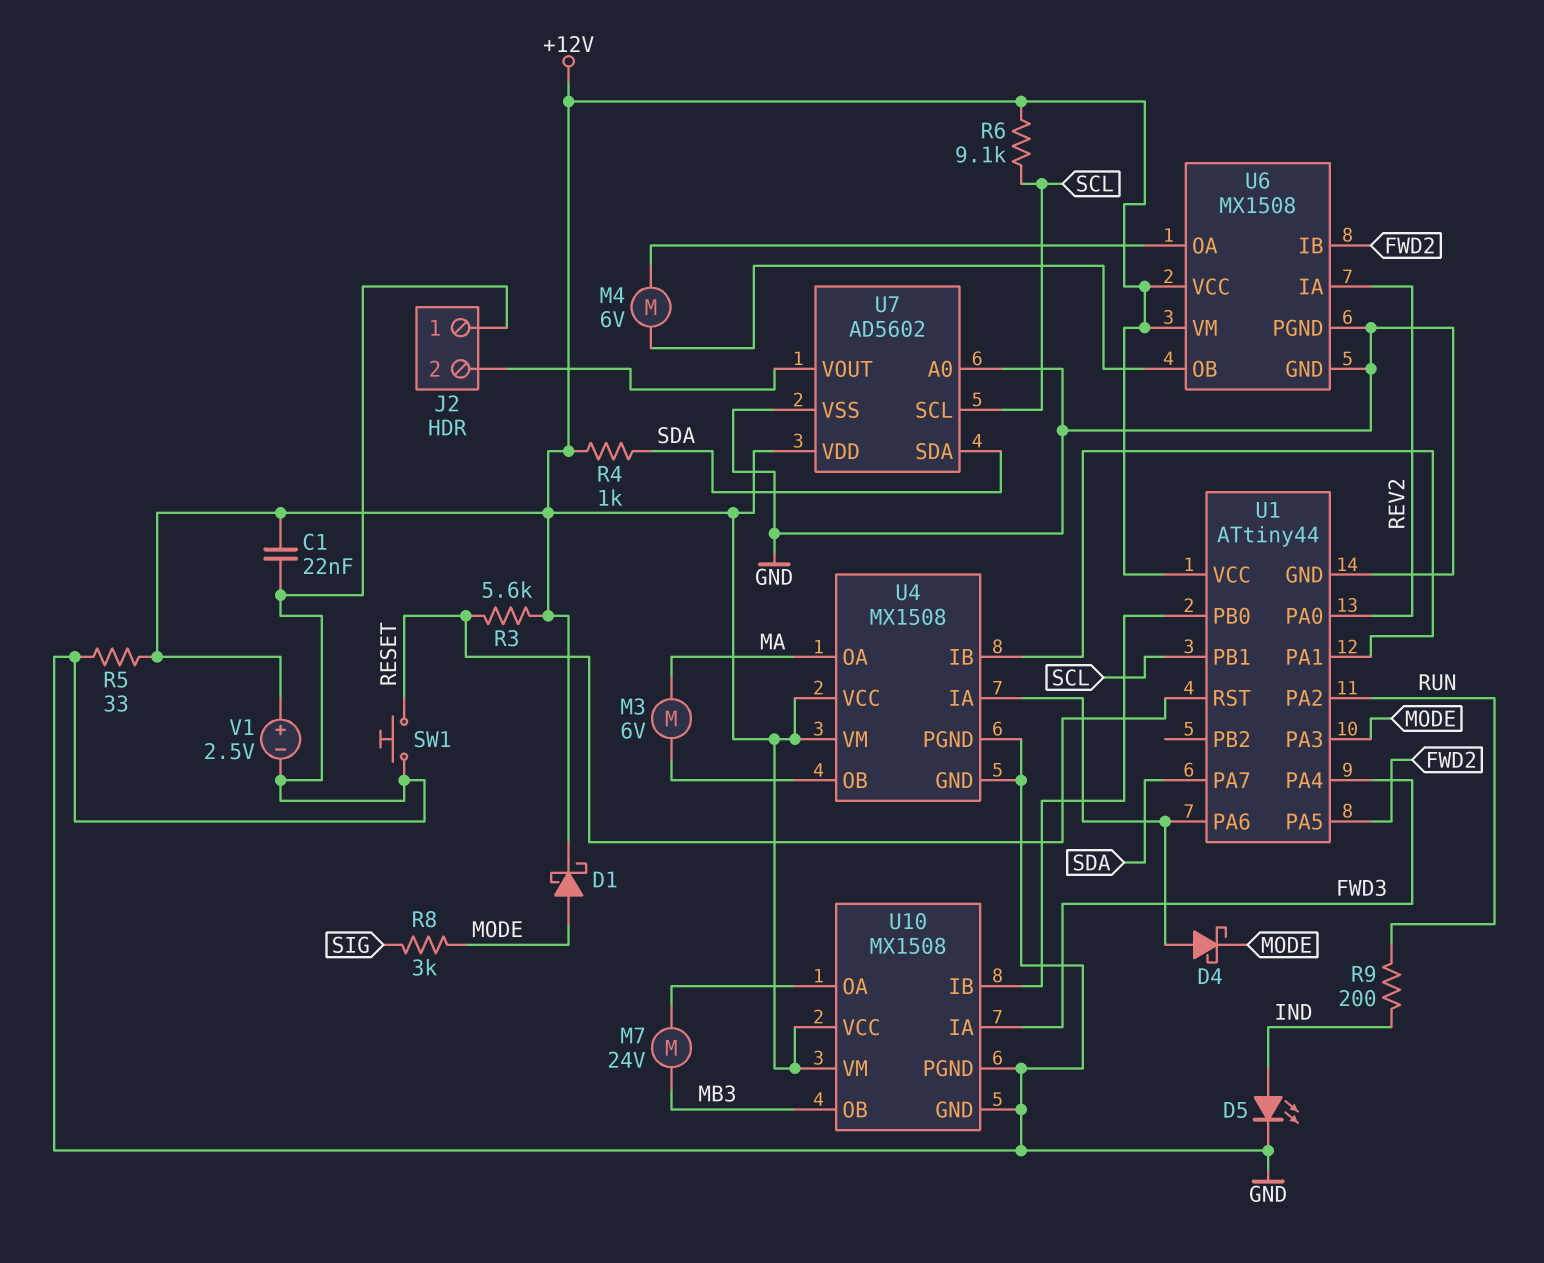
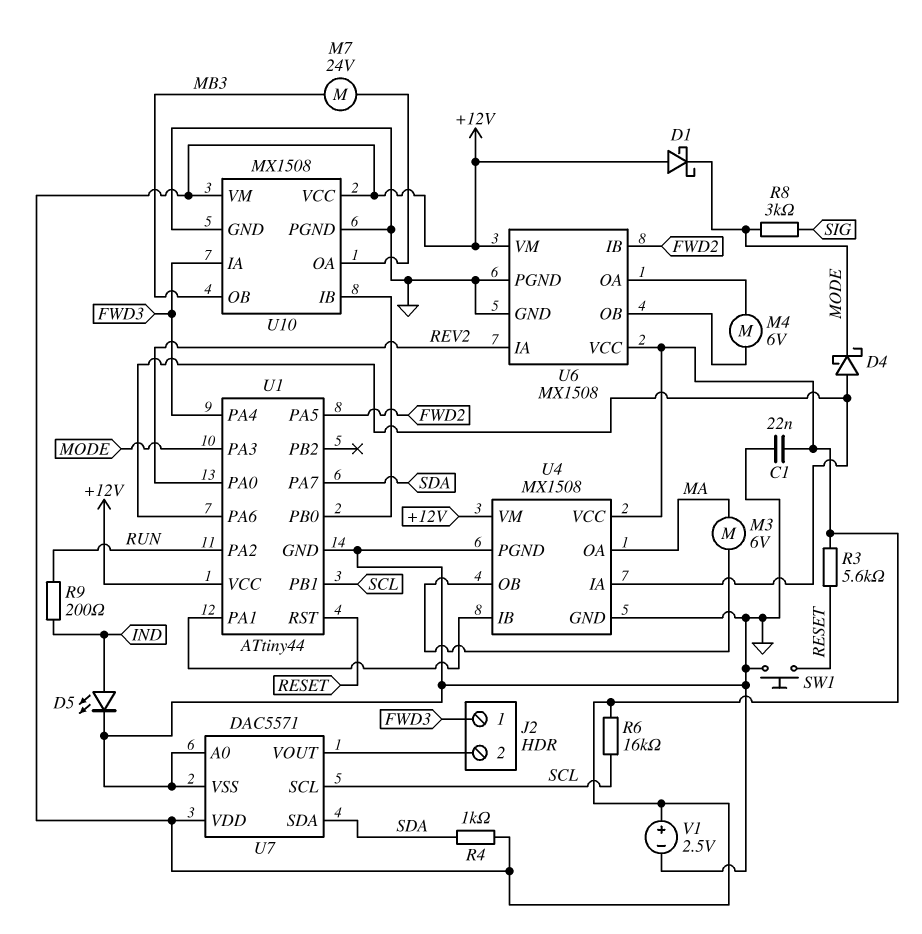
D1: schottky (A MODE, K +12V) -> schottky (A +12V, K MODE)
J2 pin 1: GND -> FWD3
R5: 33 (+12V, GND) -> none
R6: 9.1k (+12V, SCL) -> 16k (+12V, SCL)
U7: AD5602 -> DAC5571

